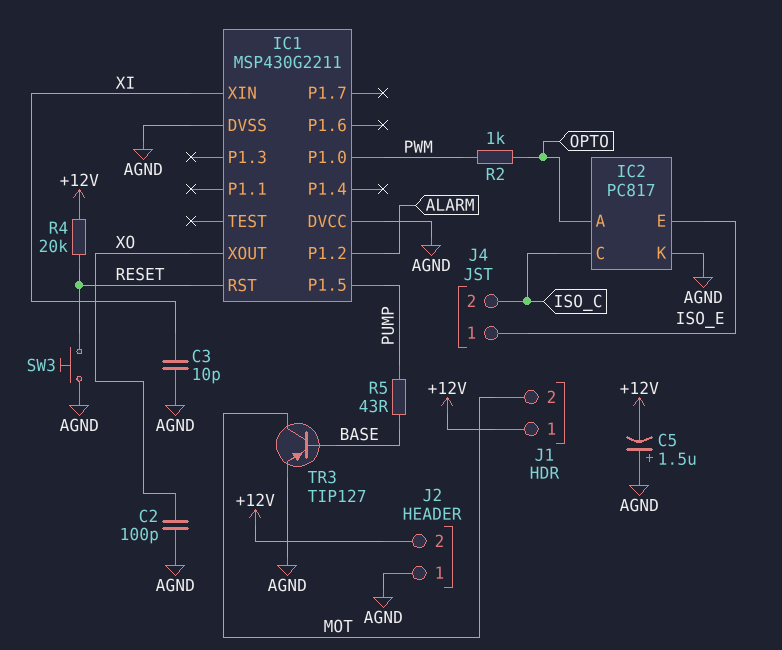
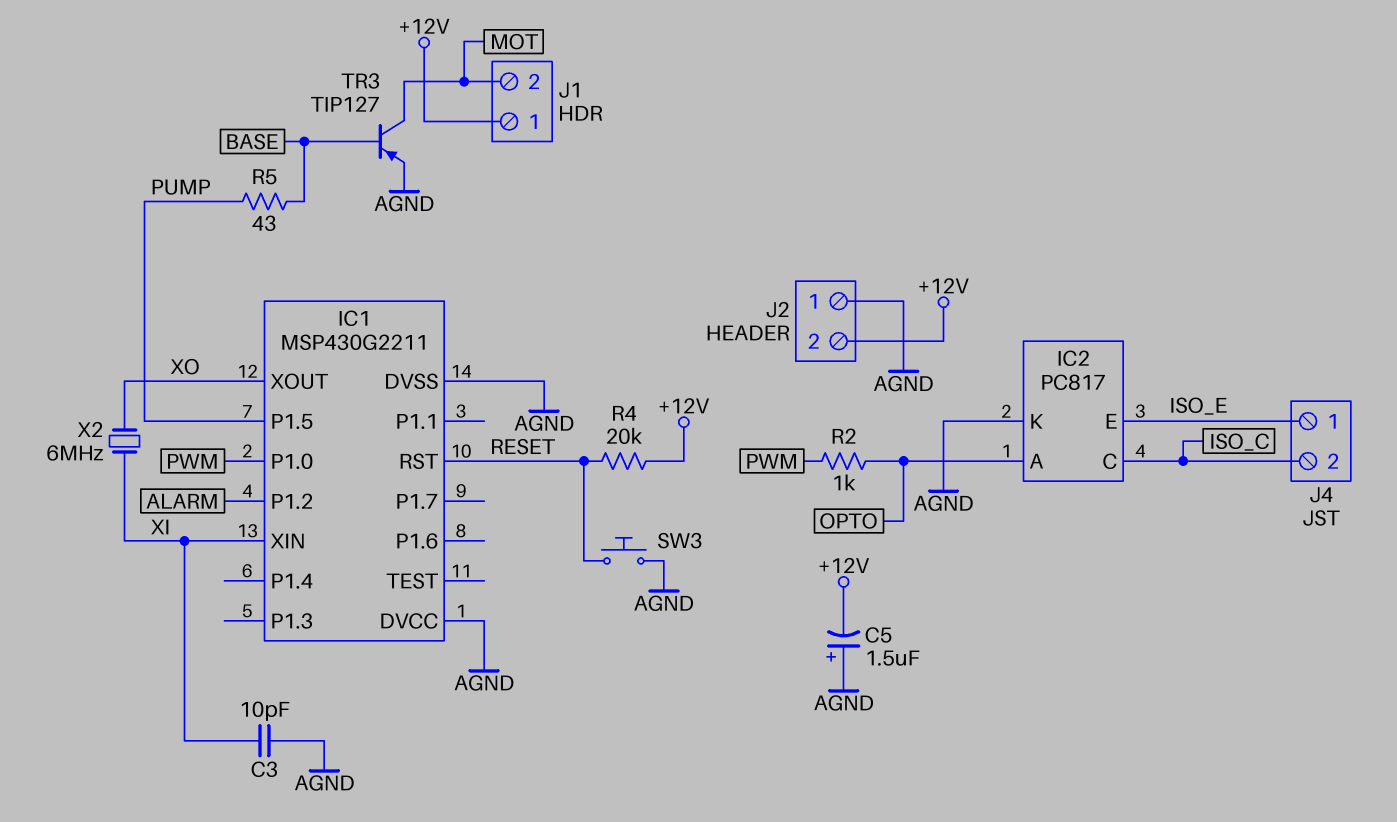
C2: 100pF (AGND, XO) -> none
X2: none -> 6MHz (XI, XO)

